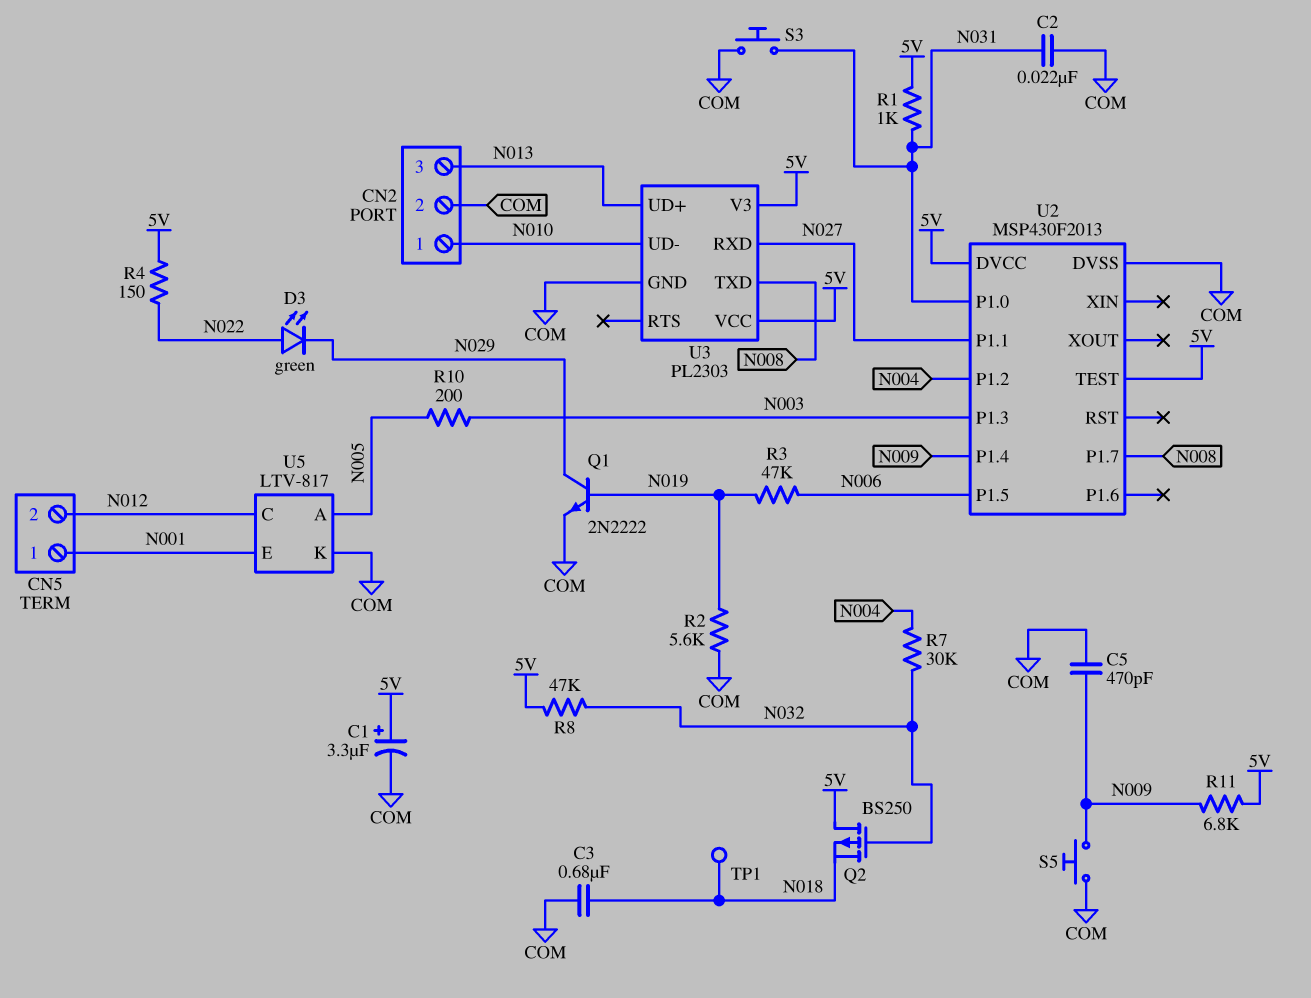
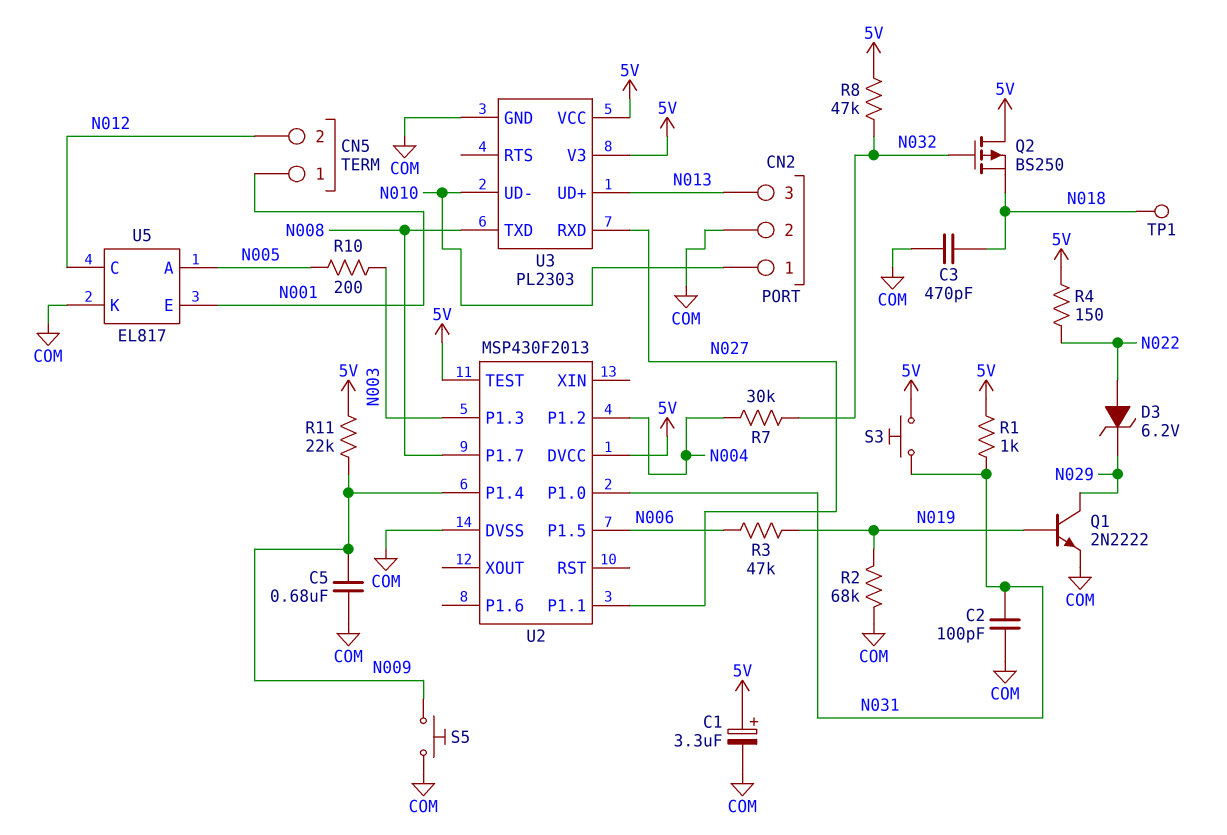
C2: 22nF (COM, N031) -> 100pF (COM, N031)
C3: 680nF (COM, N018) -> 470pF (COM, N018)
C5: 470pF (COM, N009) -> 680nF (COM, N009)
D3: LED green (A N022, K N029) -> zener 6.2V (A N022, K N029)
R2: 5.6k (COM, N019) -> 68k (COM, N019)
R11: 6.8k (5V, N009) -> 22k (5V, N009)
S3: button (COM, N031) -> button (5V, N031)
U5: LTV-817 -> EL817

